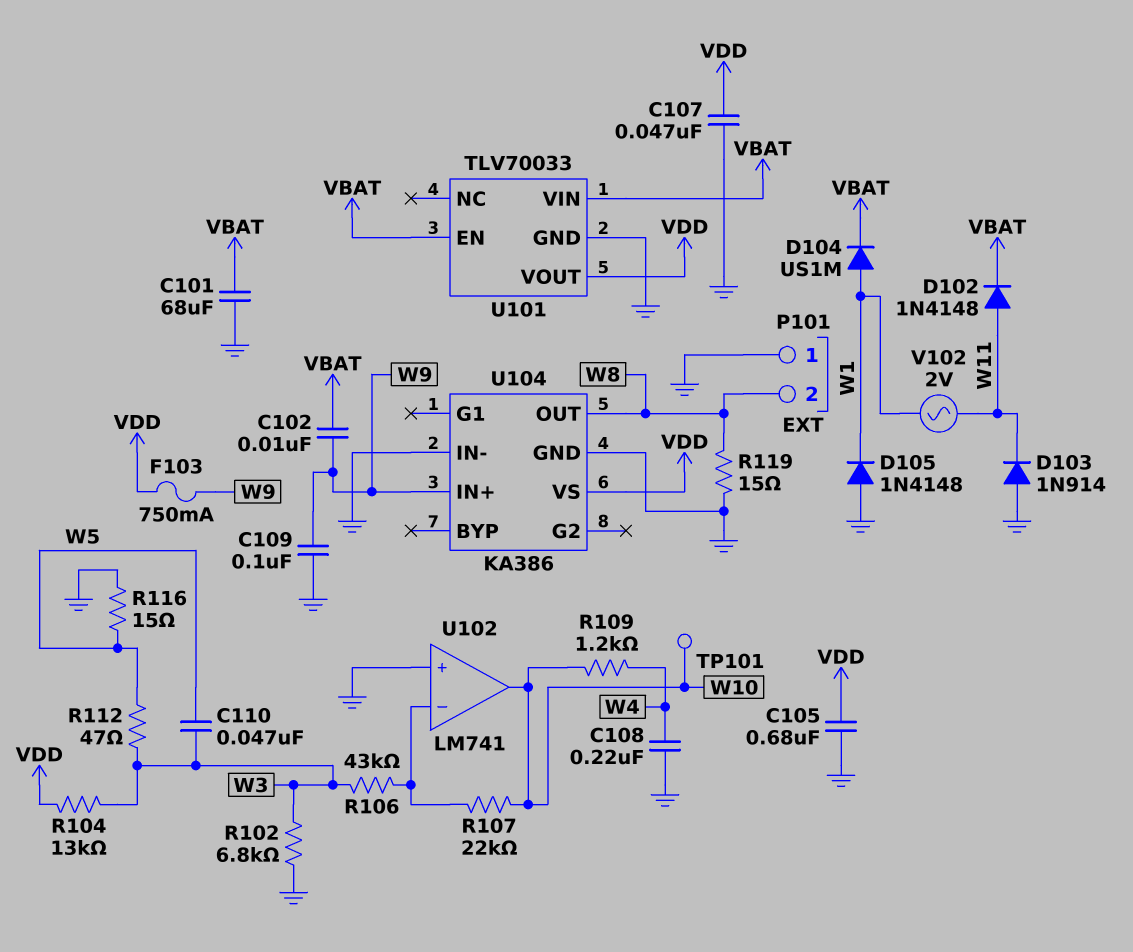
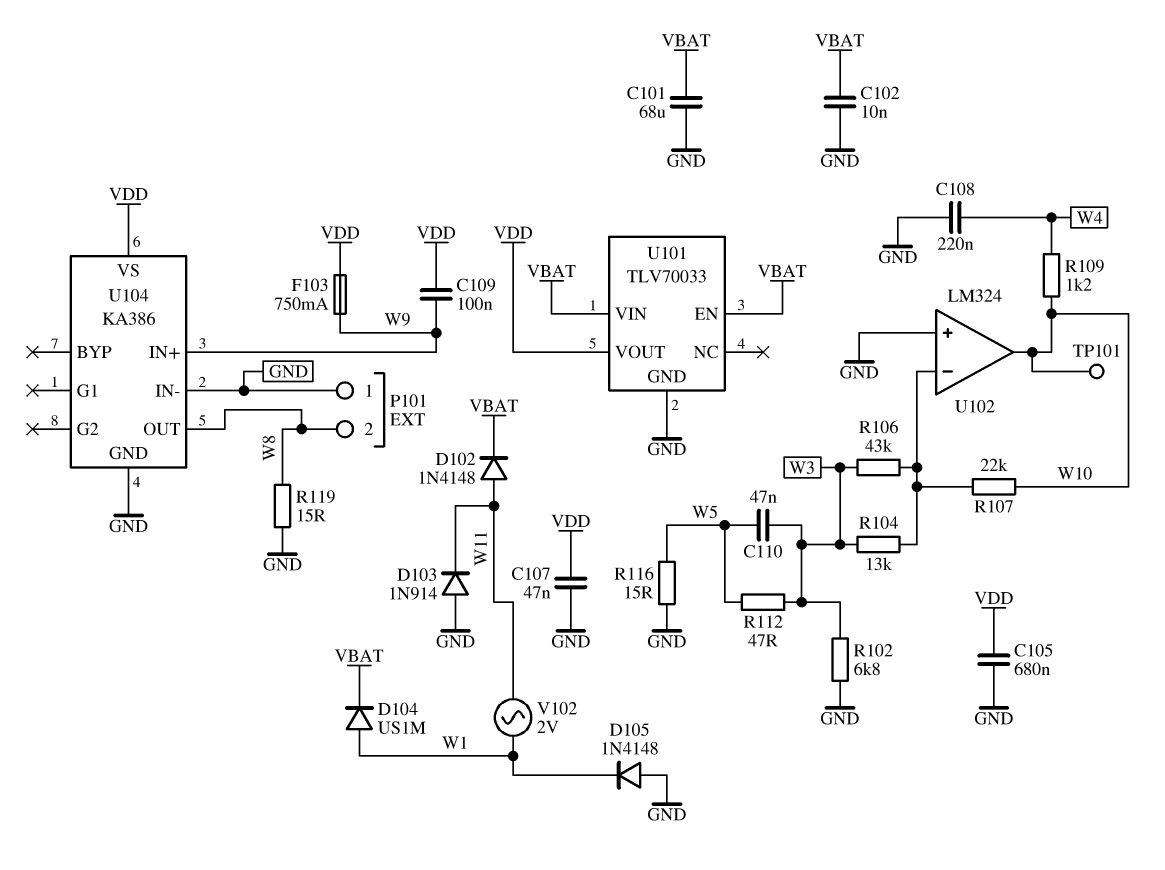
C102: 10nF (VBAT, W9) -> 10nF (GND, VBAT)
C109: 100nF (GND, W9) -> 100nF (VDD, W9)
R104: 13k (VDD, W3) -> 13k (U102/in-, W3)
U102: LM741 -> LM324

